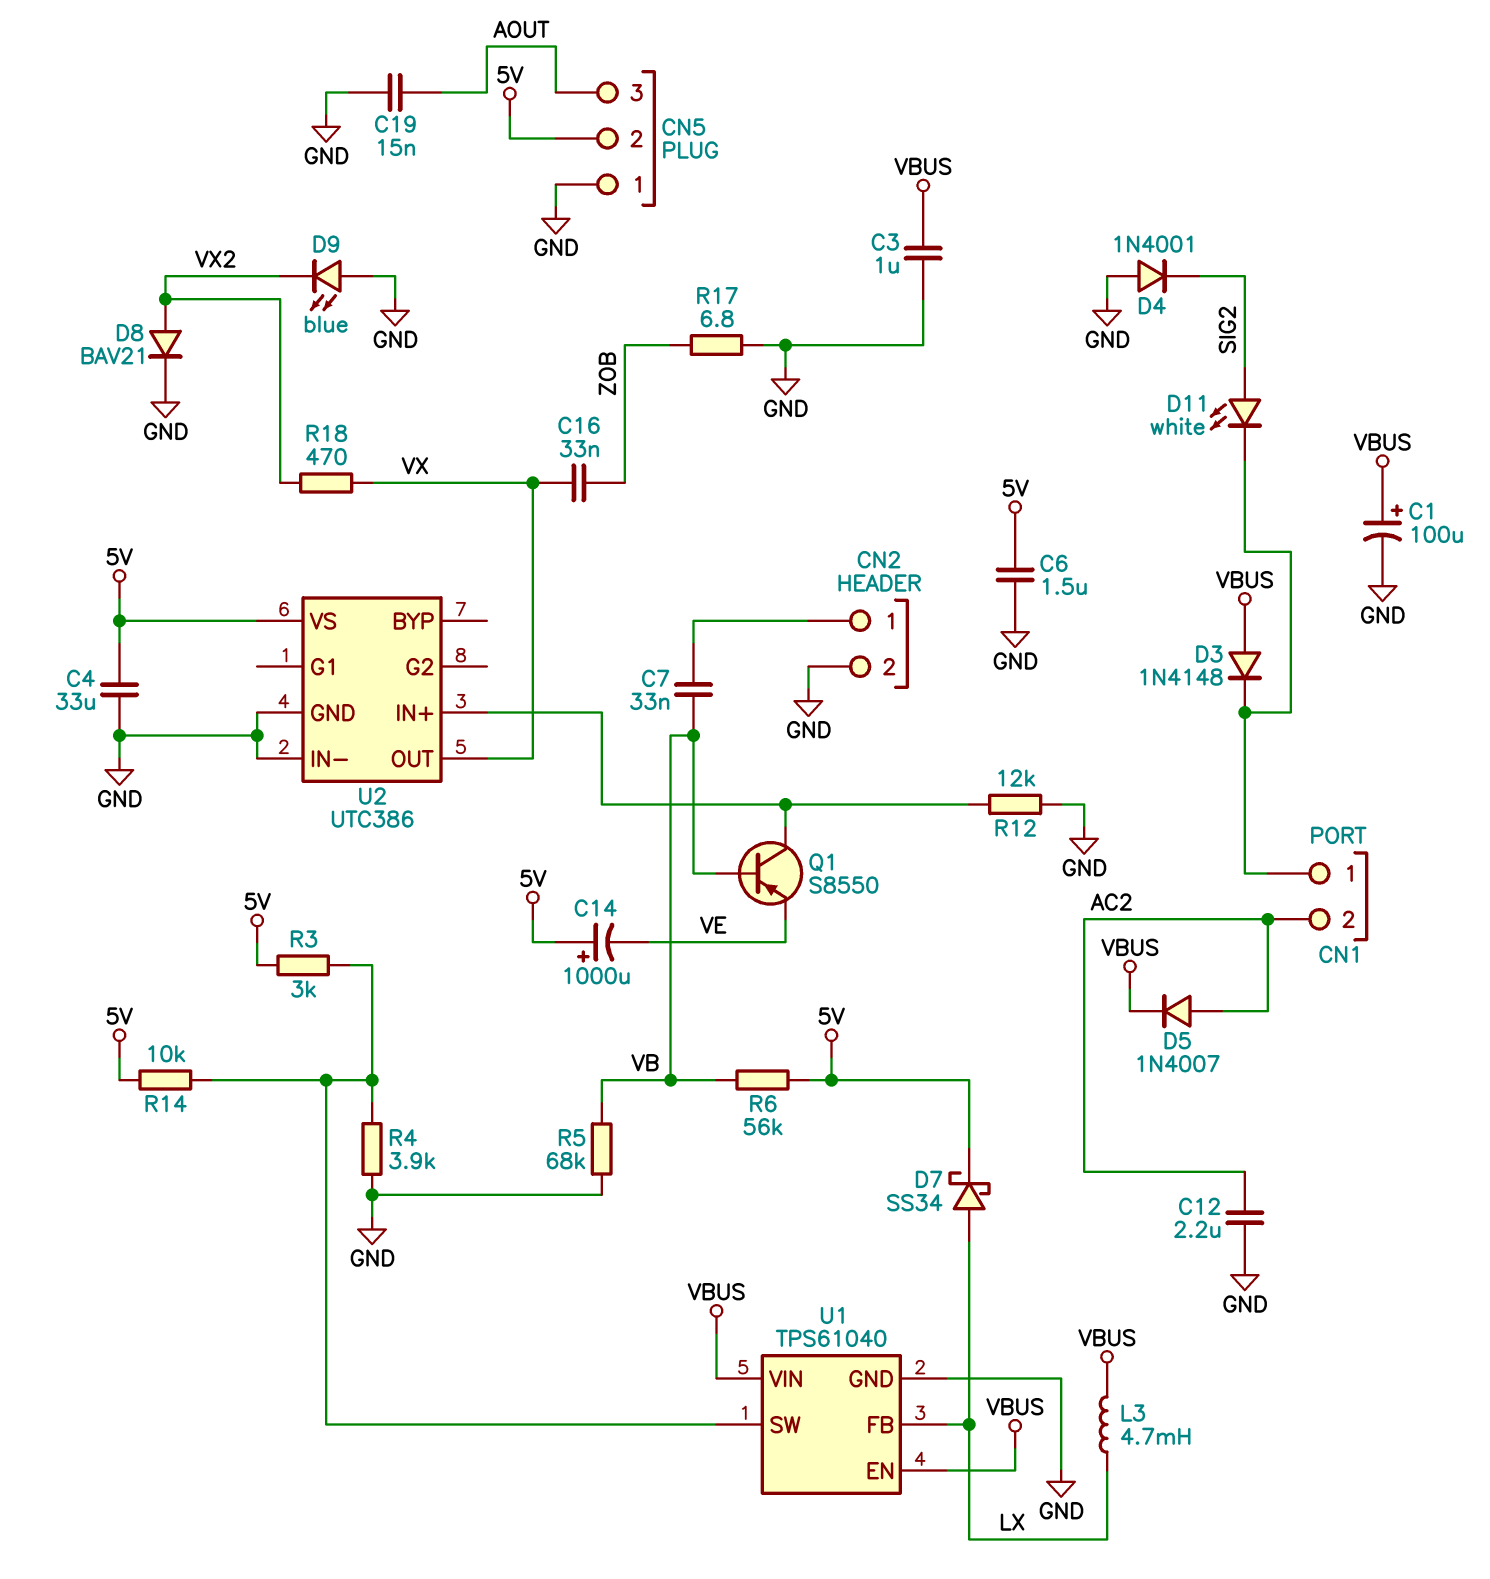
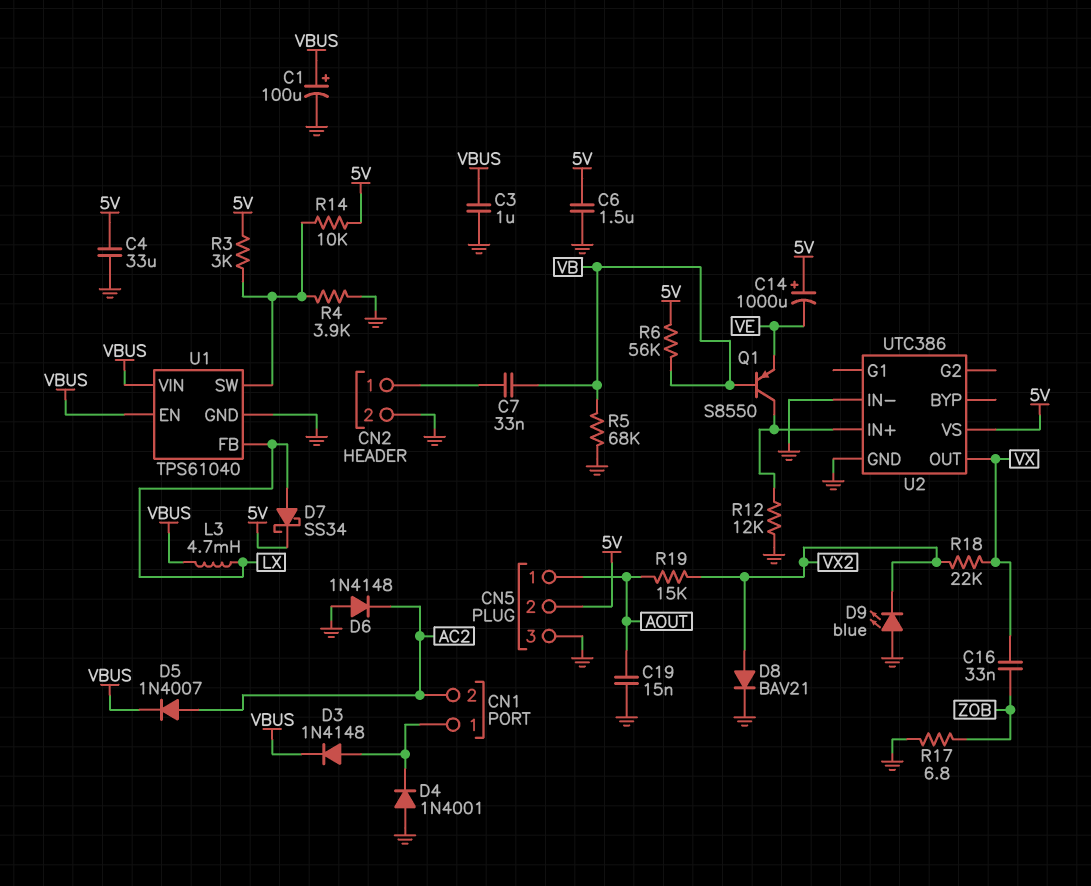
C12: 2.2uF (AC2, GND) -> none
CN5 pin 1: GND -> AOUT
CN5 pin 3: AOUT -> GND
D3: diode 1N4148 (A VBUS, K CN1/1) -> diode 1N4148 (A CN1/1, K VBUS)
D4: diode 1N4001 (A GND, K SIG2) -> diode 1N4001 (A GND, K CN1/1)
D6: none -> diode 1N4148 (A GND, K AC2)
D11: LED white (A SIG2, K CN1/1) -> none
R18: 470 (VX, VX2) -> 22k (VX, VX2)
R19: none -> 15k (AOUT, VX2)

